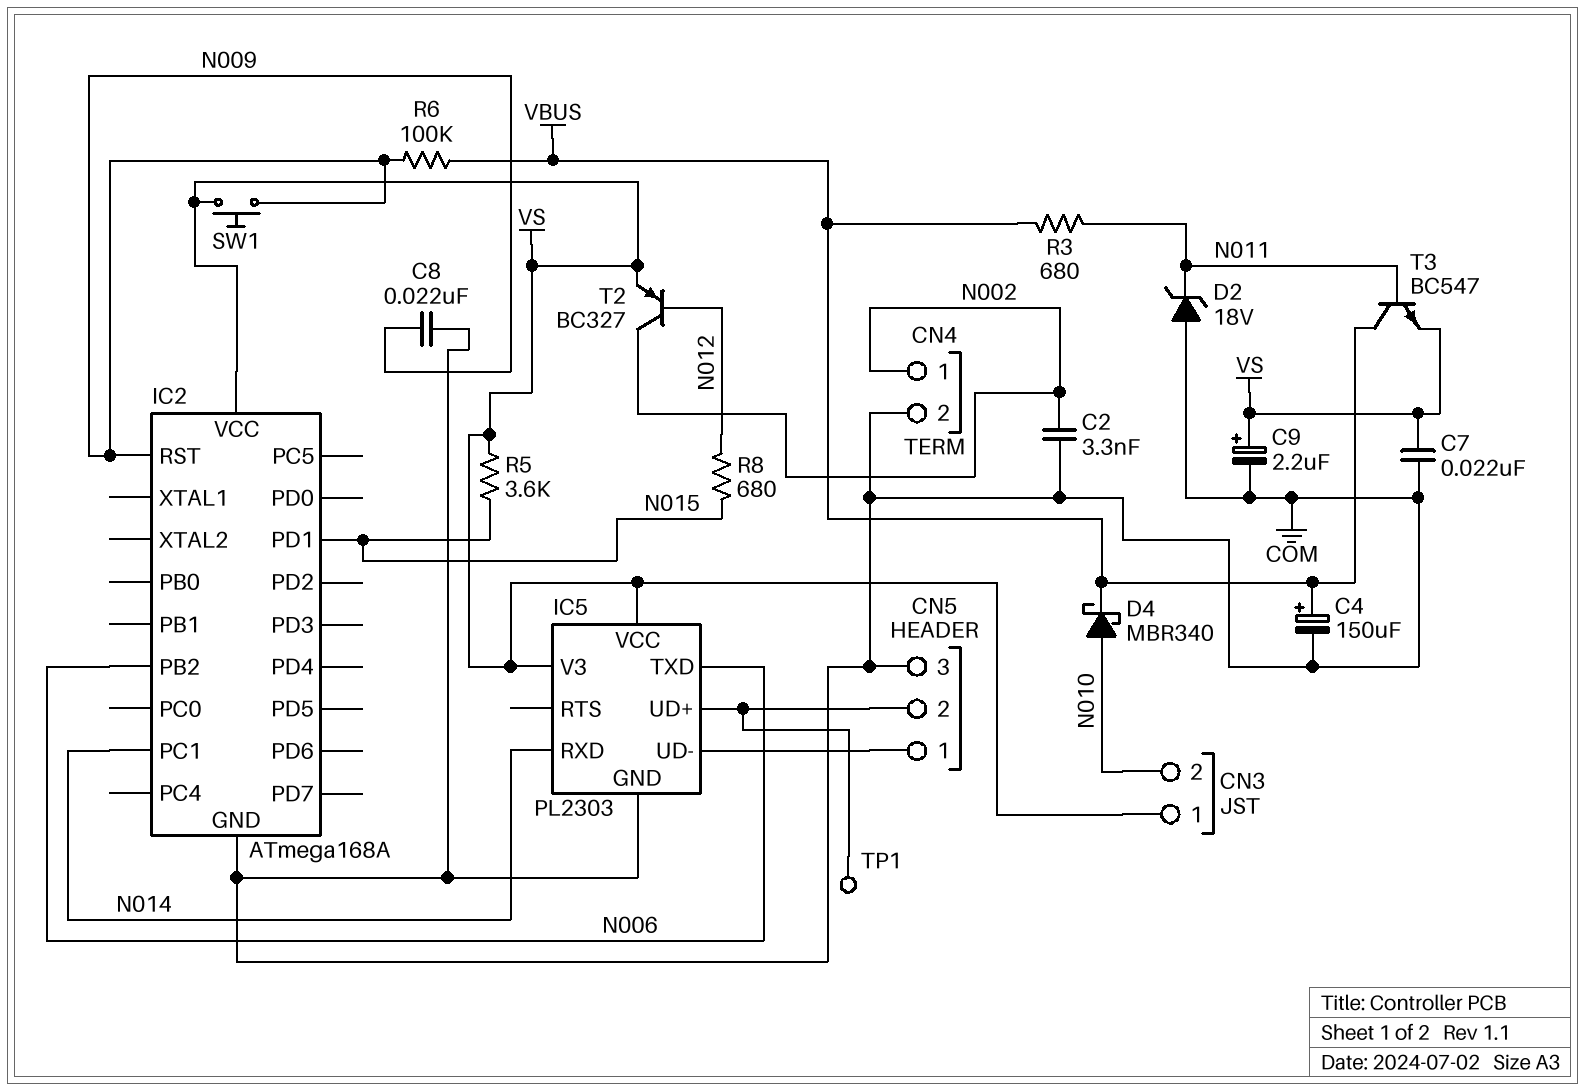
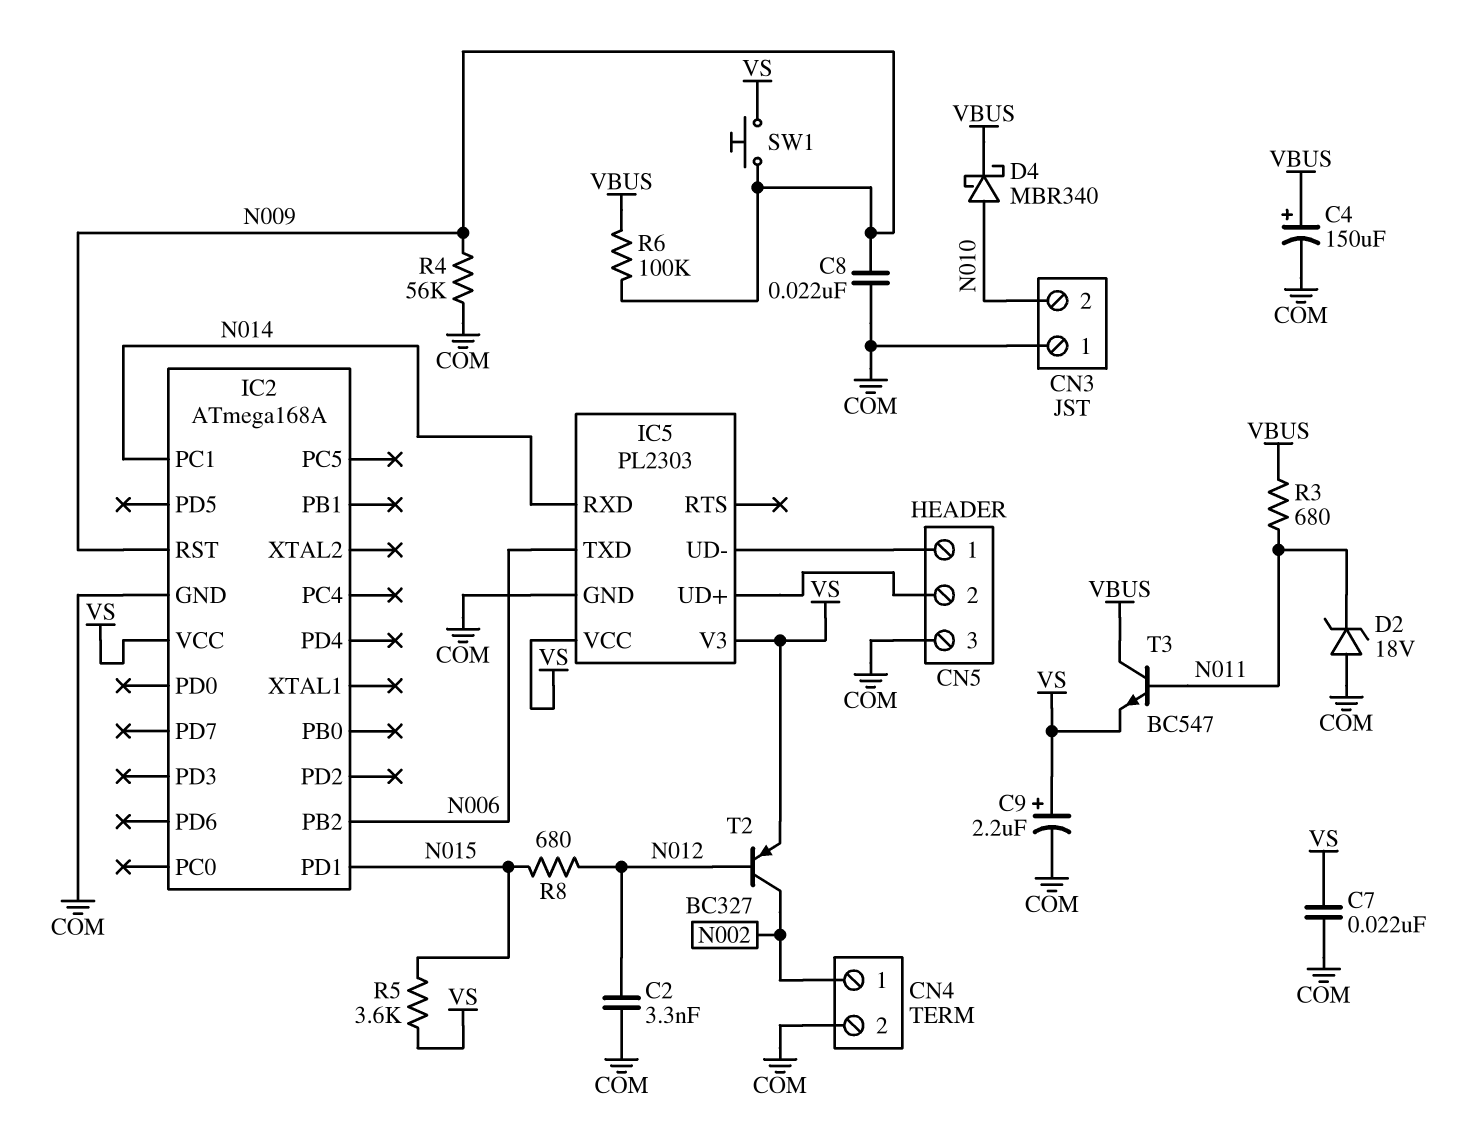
C2: 3.3nF (COM, N002) -> 3.3nF (COM, N012)
CN3 pin 1: VS -> COM
R4: none -> 56k (COM, N009)
TP1: test point (CN5/2) -> none

